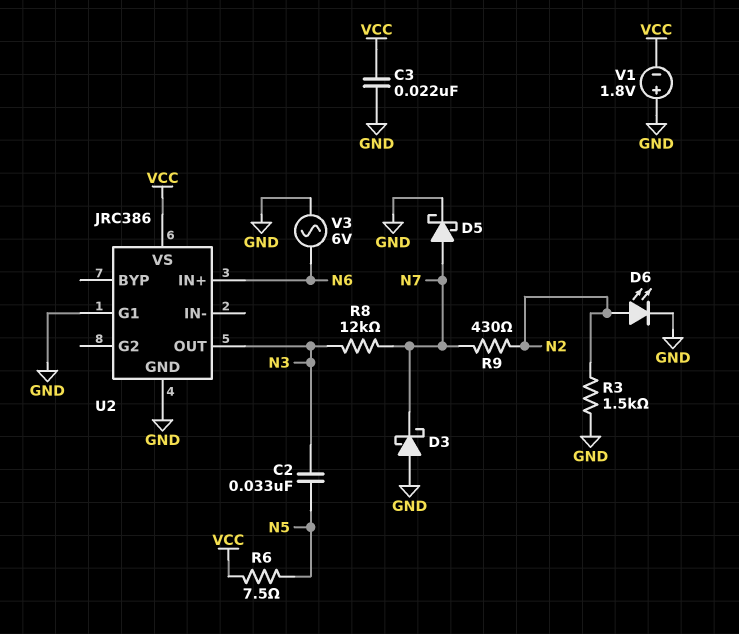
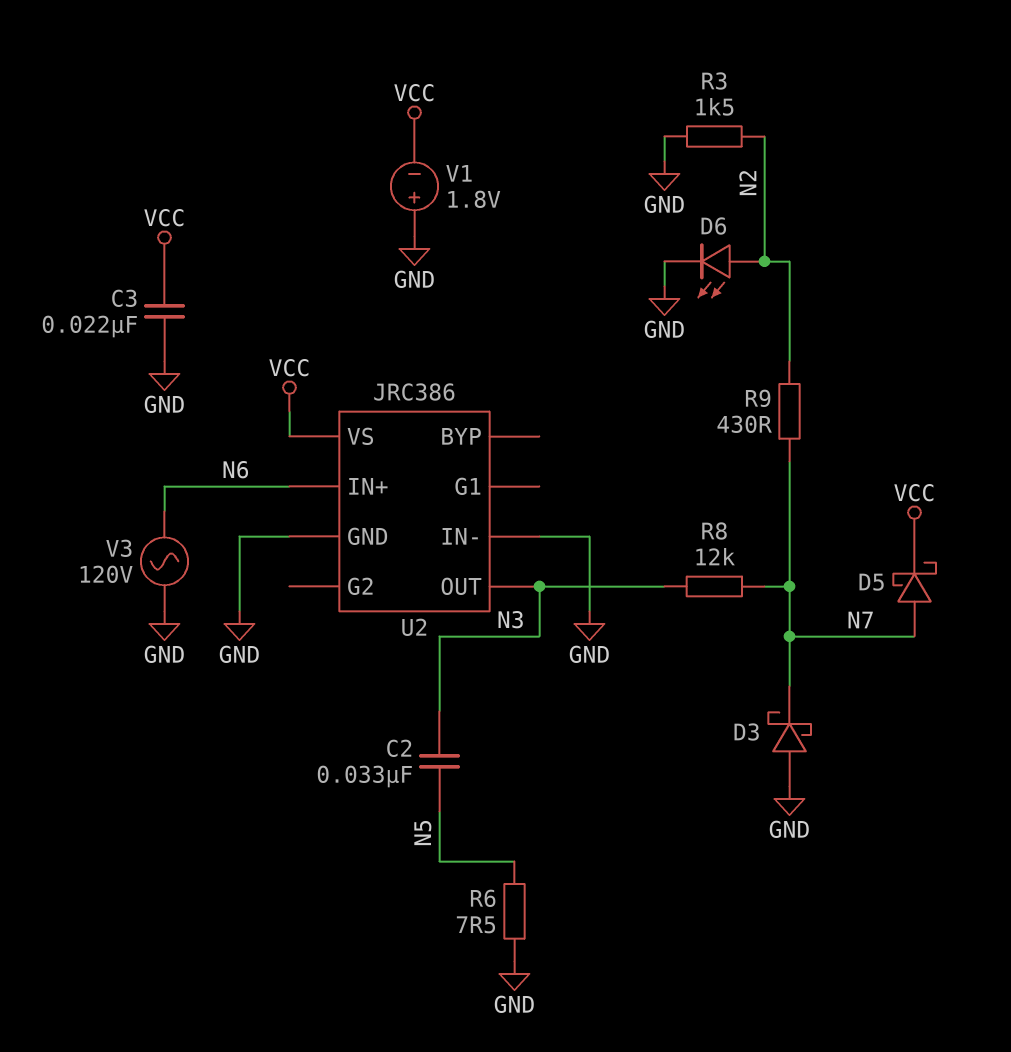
D5: schottky (A N7, K GND) -> schottky (A N7, K VCC)
R6: 7.5 (N5, VCC) -> 7.5 (GND, N5)
U2 pin G1: GND -> none
U2 pin IN-: none -> GND
V3: AC 6V (GND, N6) -> AC 120V (GND, N6)

